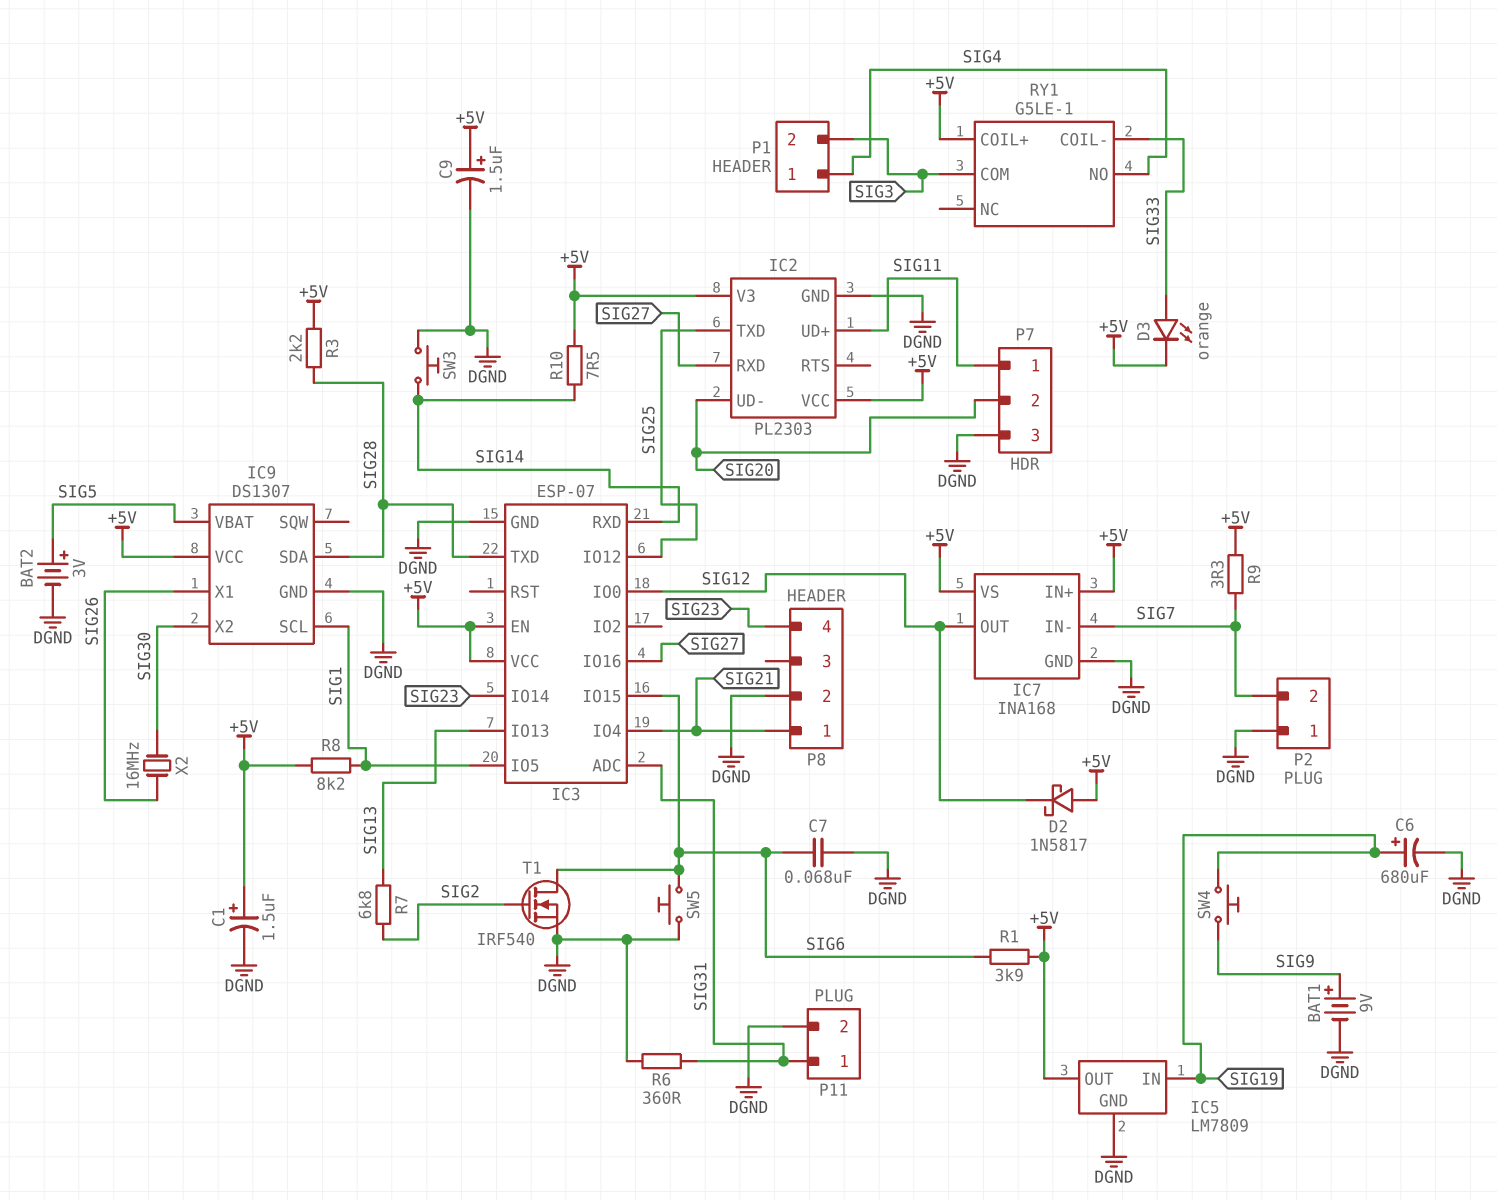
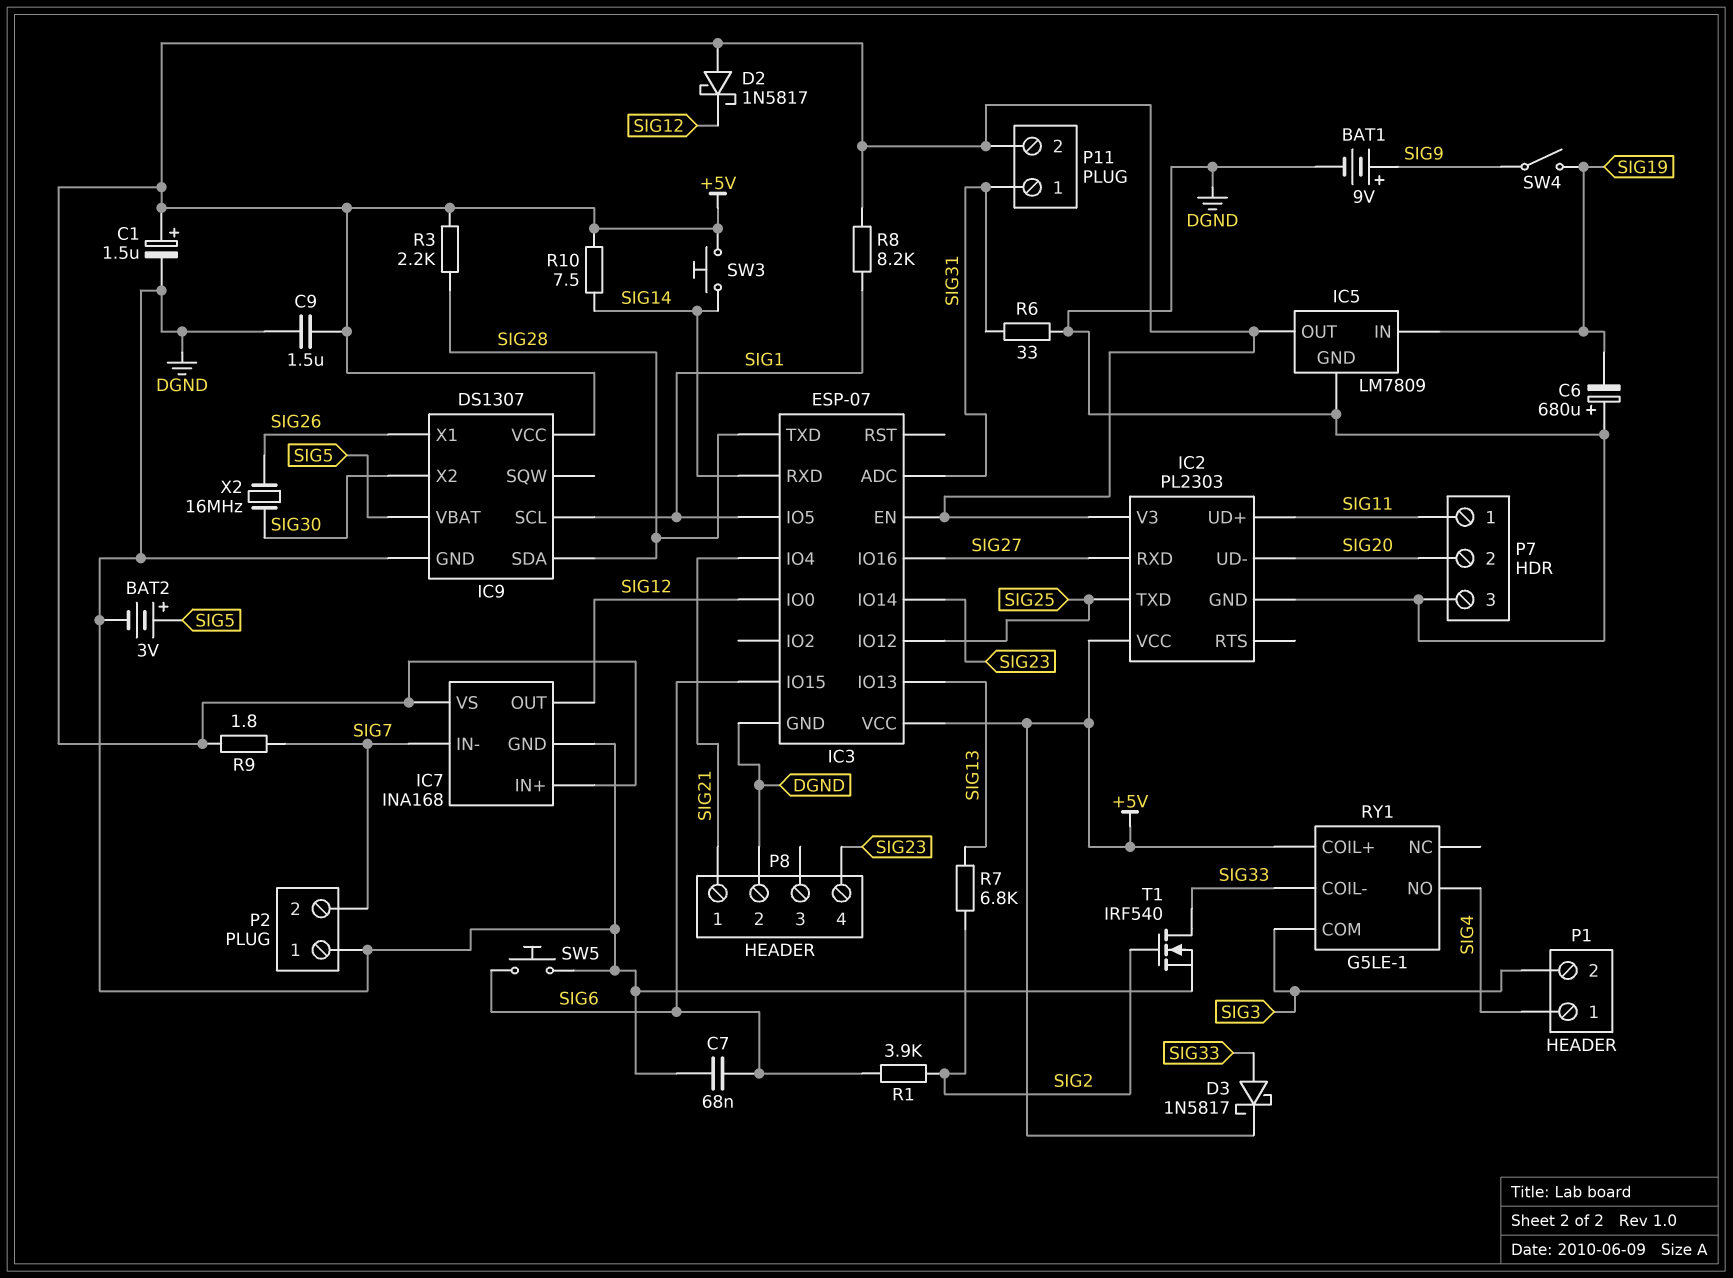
C6: 680uF (plus SIG19, minus DGND) -> 680uF (plus DGND, minus SIG19)
C9: 1.5uF (plus +5V, minus DGND) -> 1.5uF (+5V, DGND)
D3: LED orange (A SIG33, K +5V) -> schottky 1N5817 (A SIG33, K +5V)
P11 pin 2: DGND -> +5V
R1: 3.9k (+5V, SIG6) -> 3.9k (SIG2, SIG6)
R6: 360 (DGND, SIG31) -> 33 (DGND, SIG31)
R9: 3.3 (+5V, SIG7) -> 1.8 (+5V, SIG7)
SW3: button (DGND, SIG14) -> button (+5V, SIG14)
SW4: button (SIG9, SIG19) -> switch (SIG9, SIG19)
T1: NMOS IRF540 (G SIG2, D SIG6, S DGND) -> NMOS IRF540 (G SIG2, D SIG33, S DGND)

